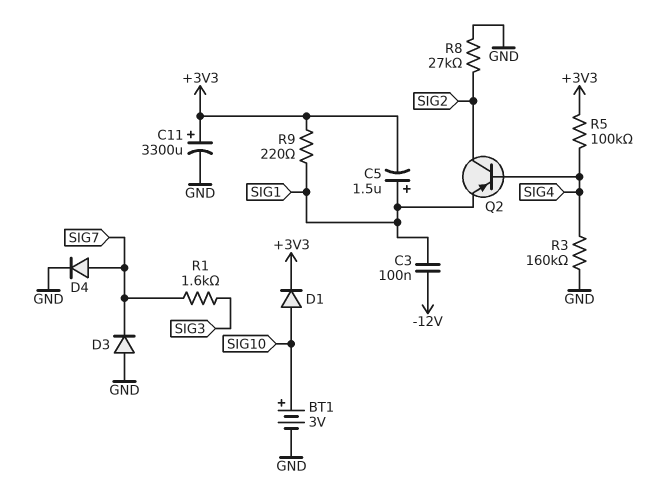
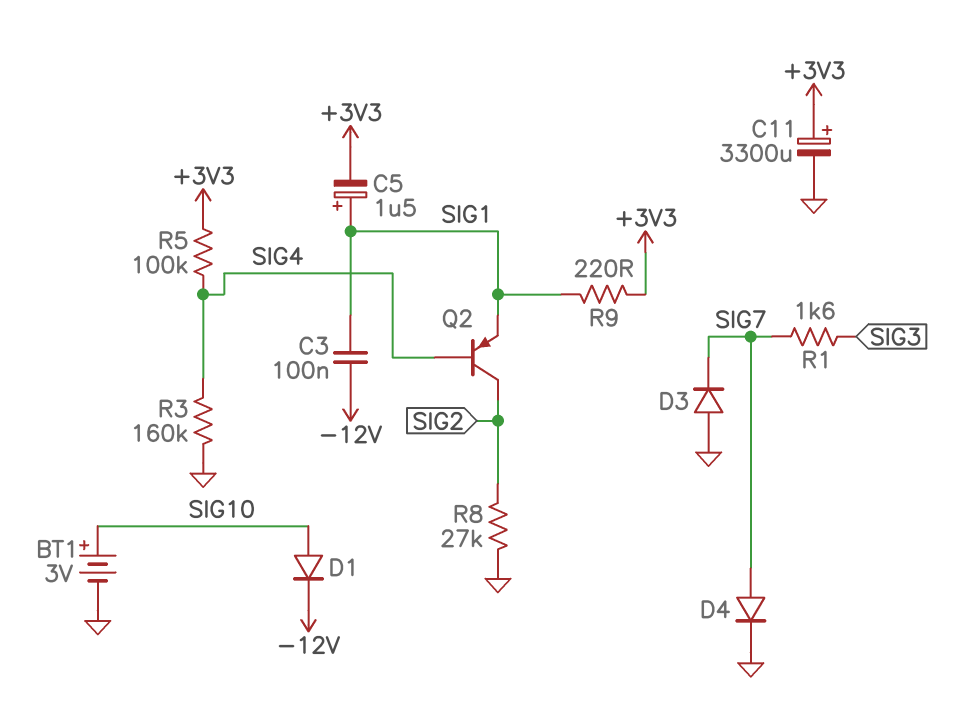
D1: diode (A SIG10, K +3V3) -> diode (A SIG10, K -12V)

